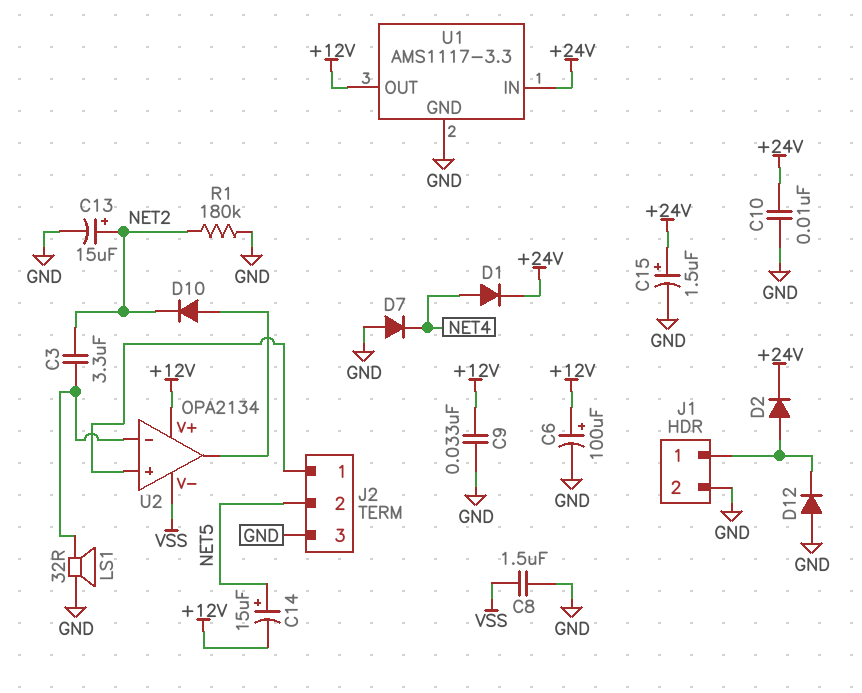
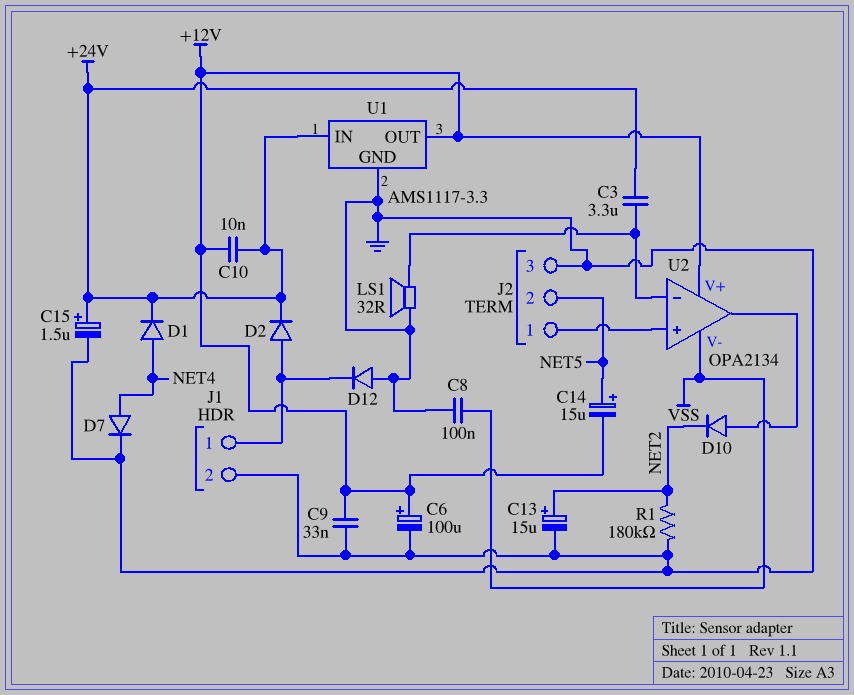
C3: 3.3uF (NET2, U2/in-) -> 3.3uF (+24V, U2/in-)
C8: 1.5uF (GND, VSS) -> 100nF (GND, VSS)
C10: 10nF (+24V, GND) -> 10nF (+12V, +24V)
D7: diode (A GND, K NET4) -> diode (A NET4, K GND)

